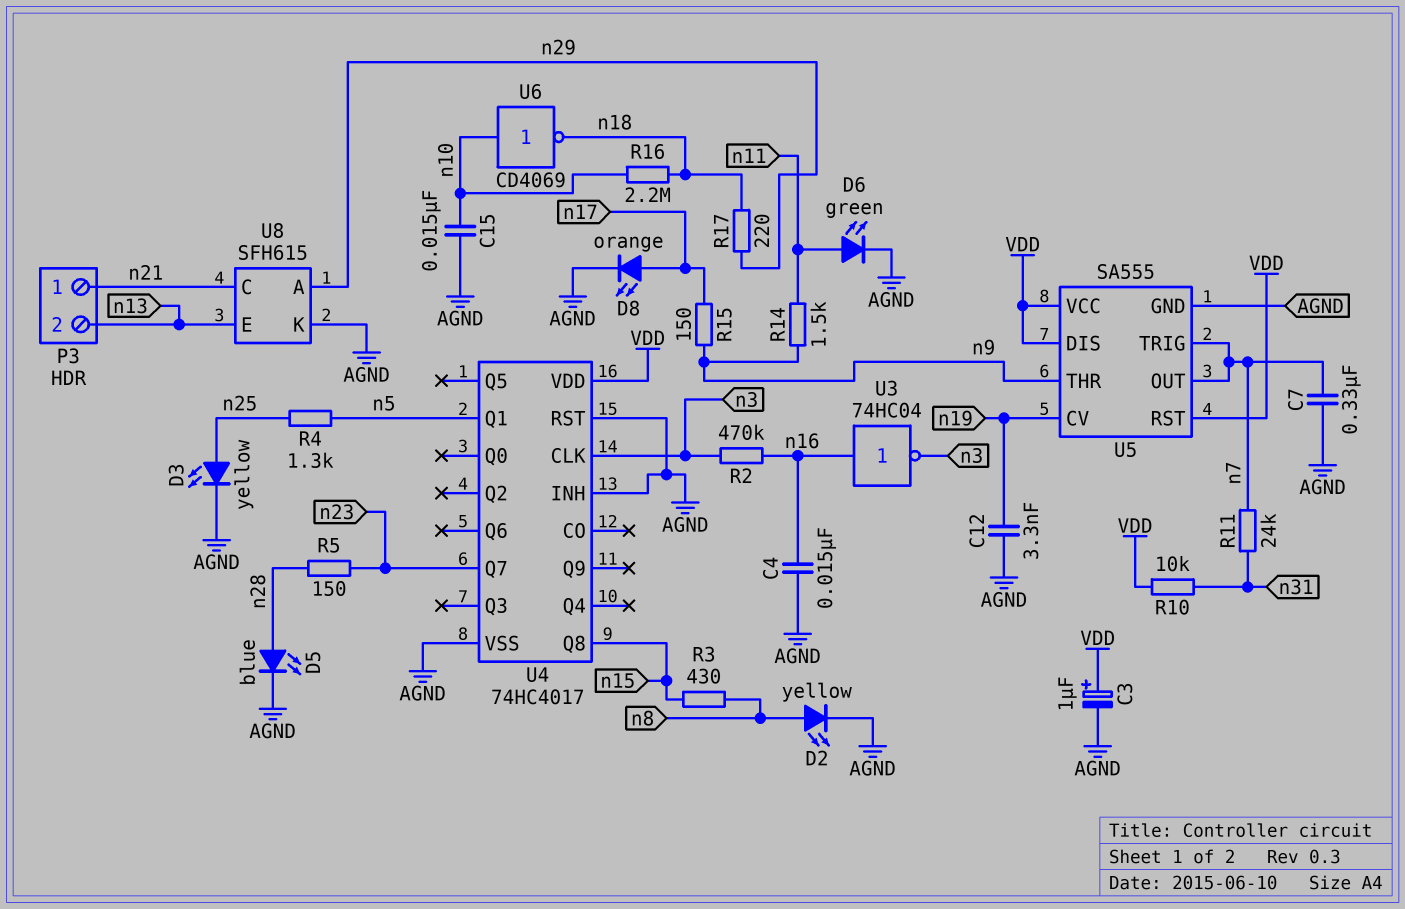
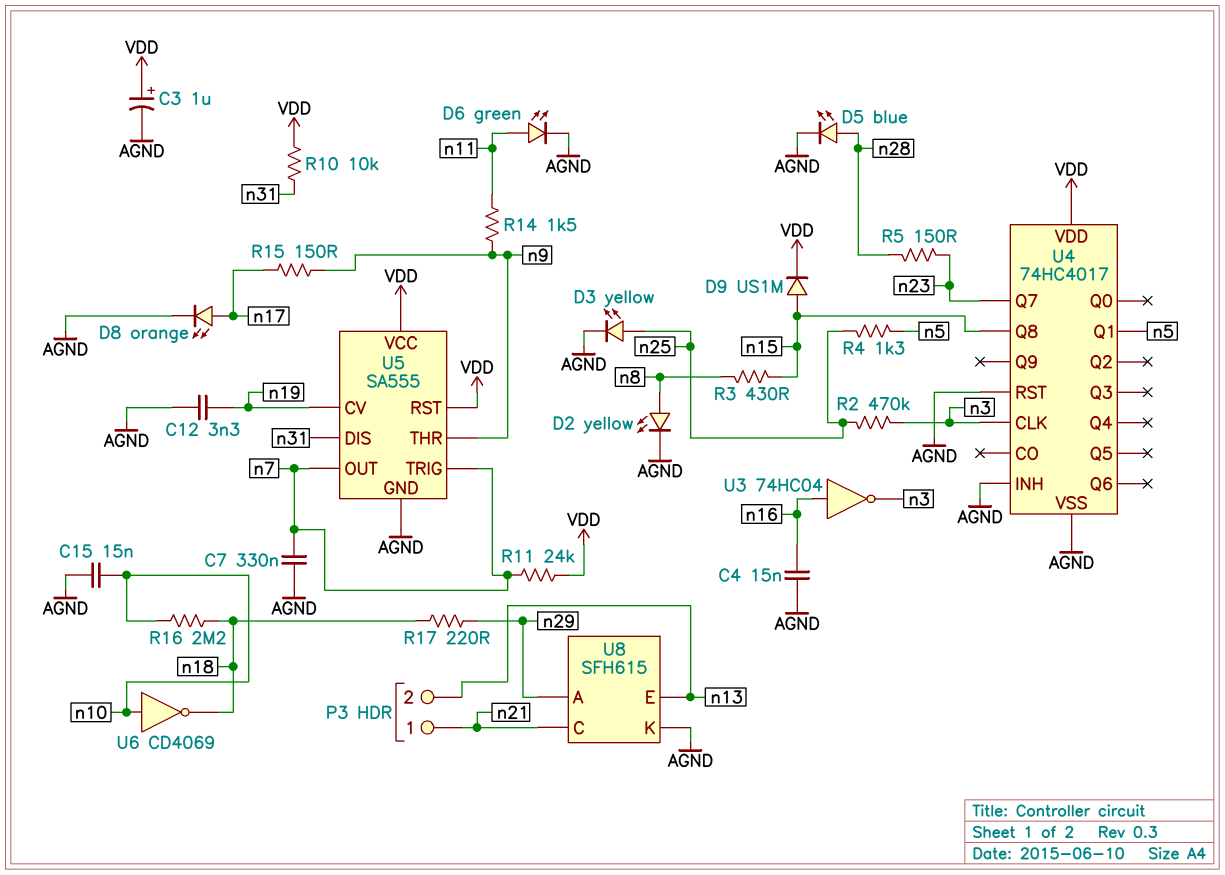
D9: none -> diode US1M (A n15, K VDD)
R2: 470k (n3, n16) -> 470k (n3, n25)
R11: 24k (n7, n31) -> 24k (VDD, n7)
U5 pin DIS: VDD -> n31

